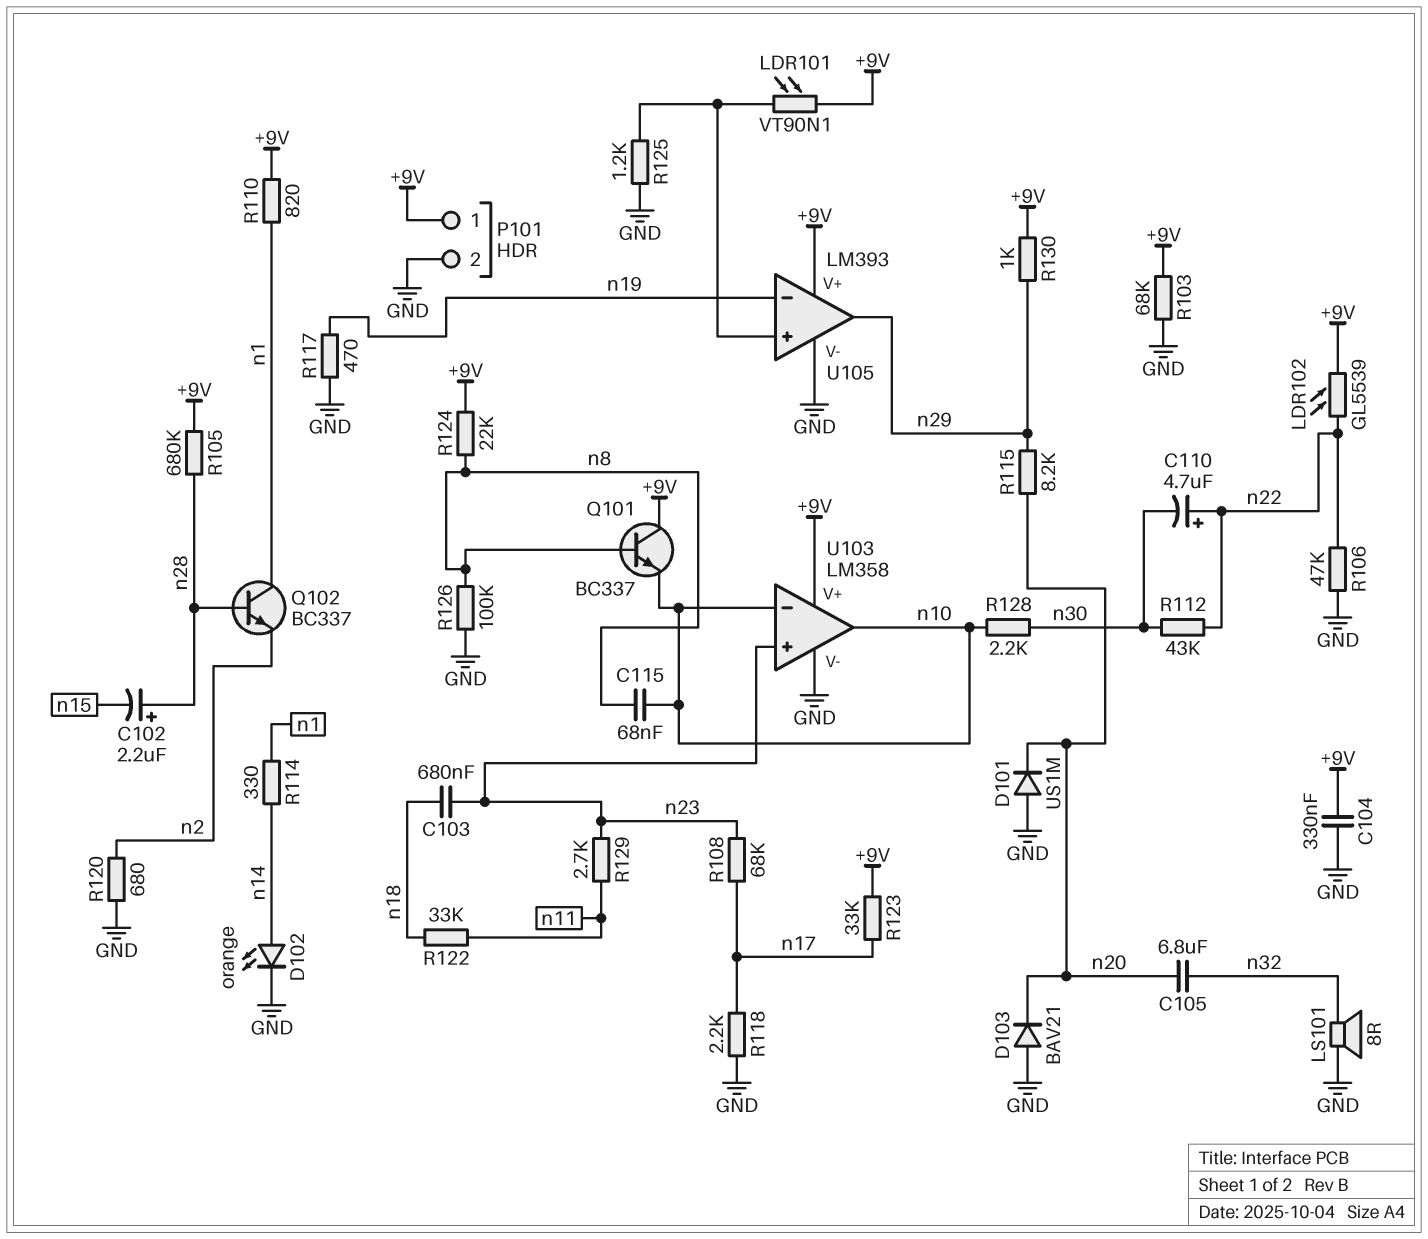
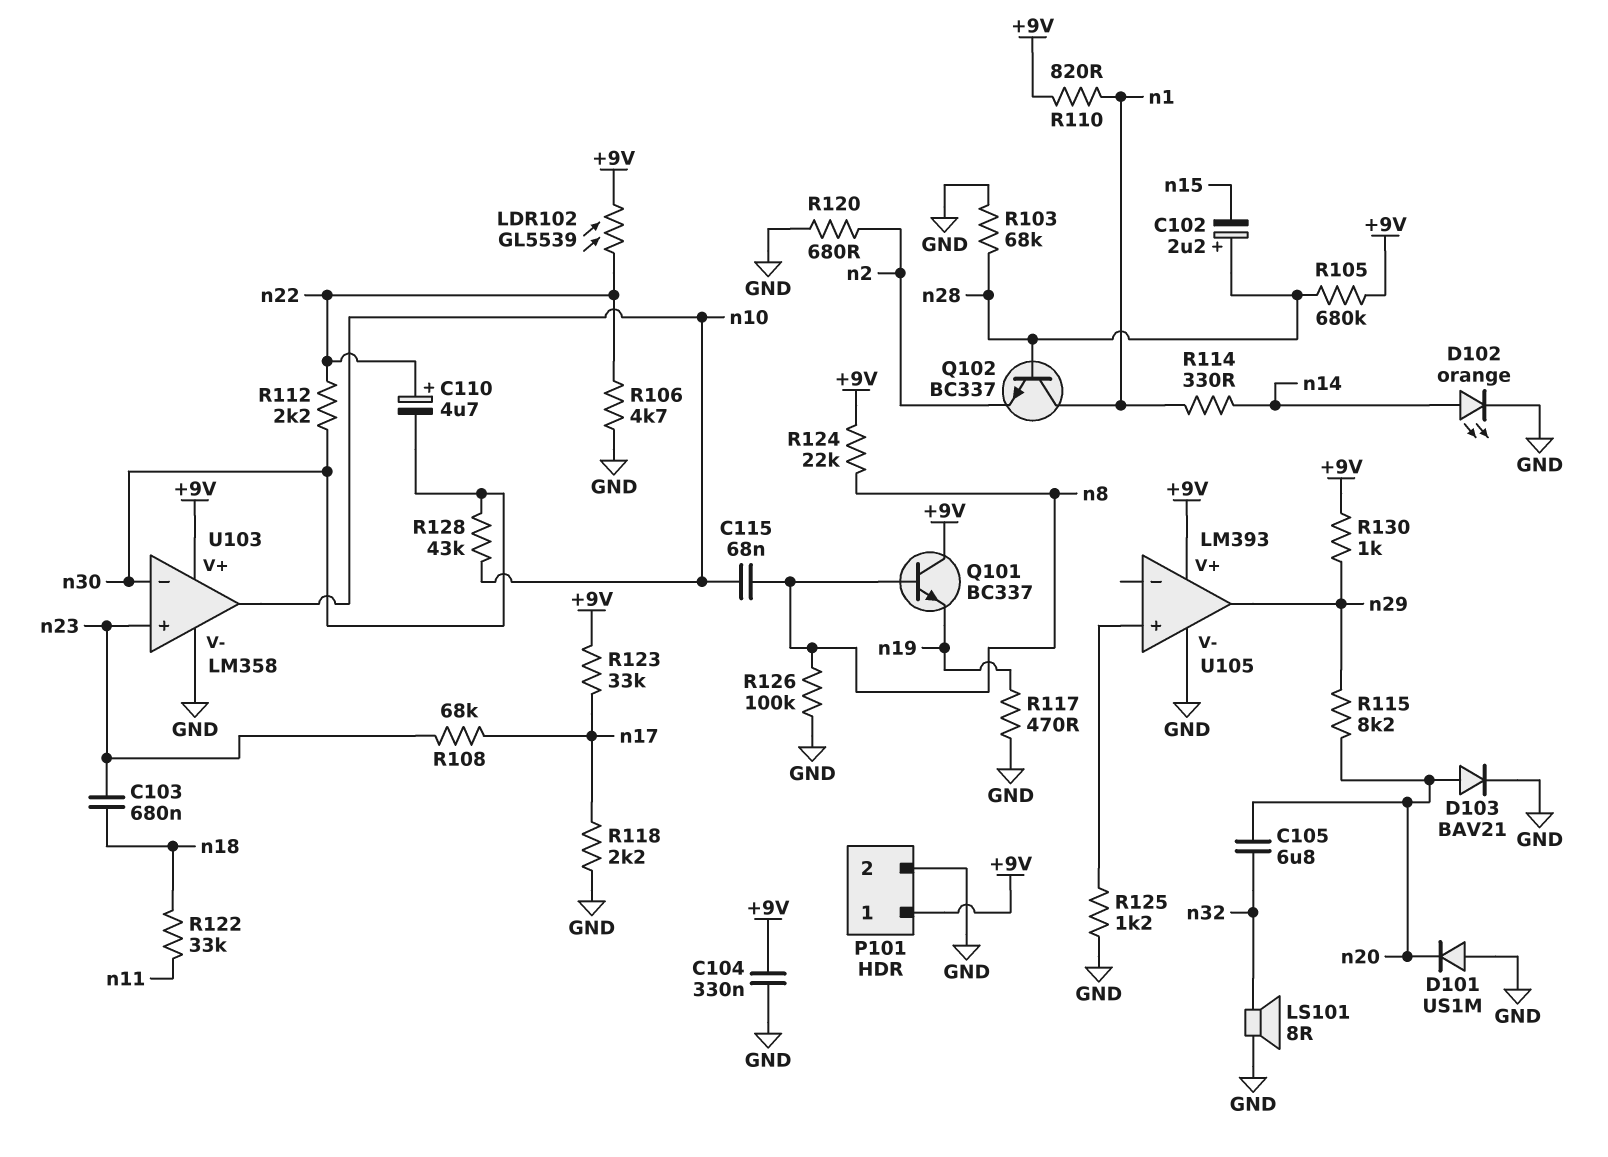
D103: diode BAV21 (A GND, K n20) -> diode BAV21 (A n20, K GND)
LDR101: VT90N1 (+9V, U105/in+) -> none
Q101: NPN BC337 (B n8, C +9V, E n10) -> NPN BC337 (B n8, C +9V, E n19)
R103: 68k (+9V, GND) -> 68k (GND, n28)
R106: 47k (GND, n22) -> 4.7k (GND, n22)
R112: 43k (n22, n30) -> 2.2k (n22, n30)
R128: 2.2k (n10, n30) -> 43k (n10, n30)
R129: 2.7k (n11, n23) -> none
U103 pin in-: n10 -> n30
U105 pin in-: n19 -> none

